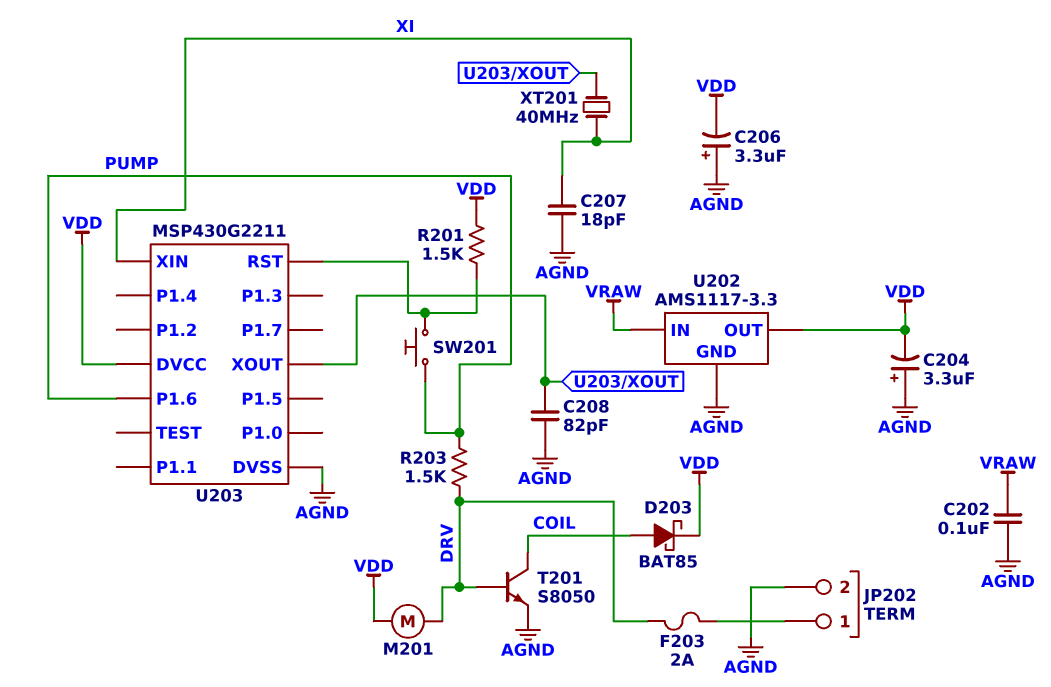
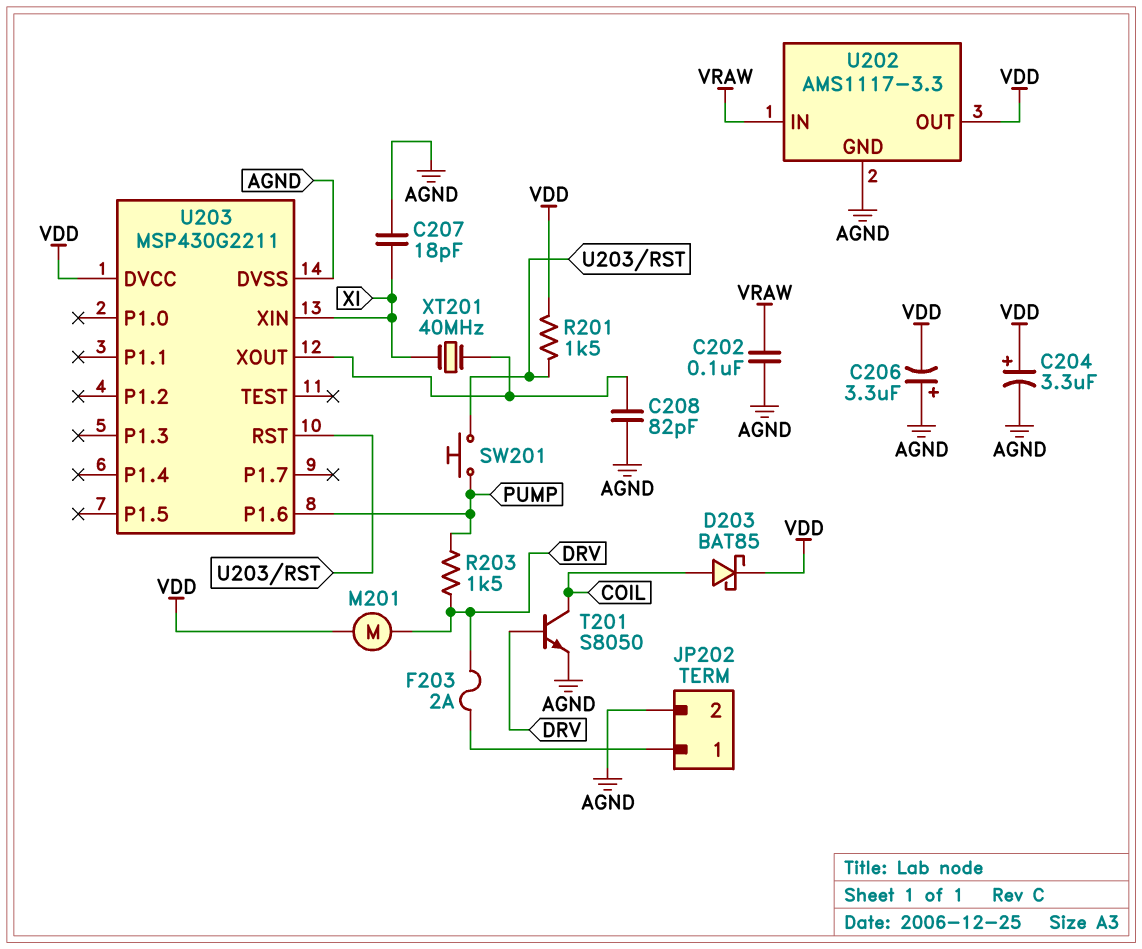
C204: 3.3uF (plus AGND, minus VDD) -> 3.3uF (plus VDD, minus AGND)

